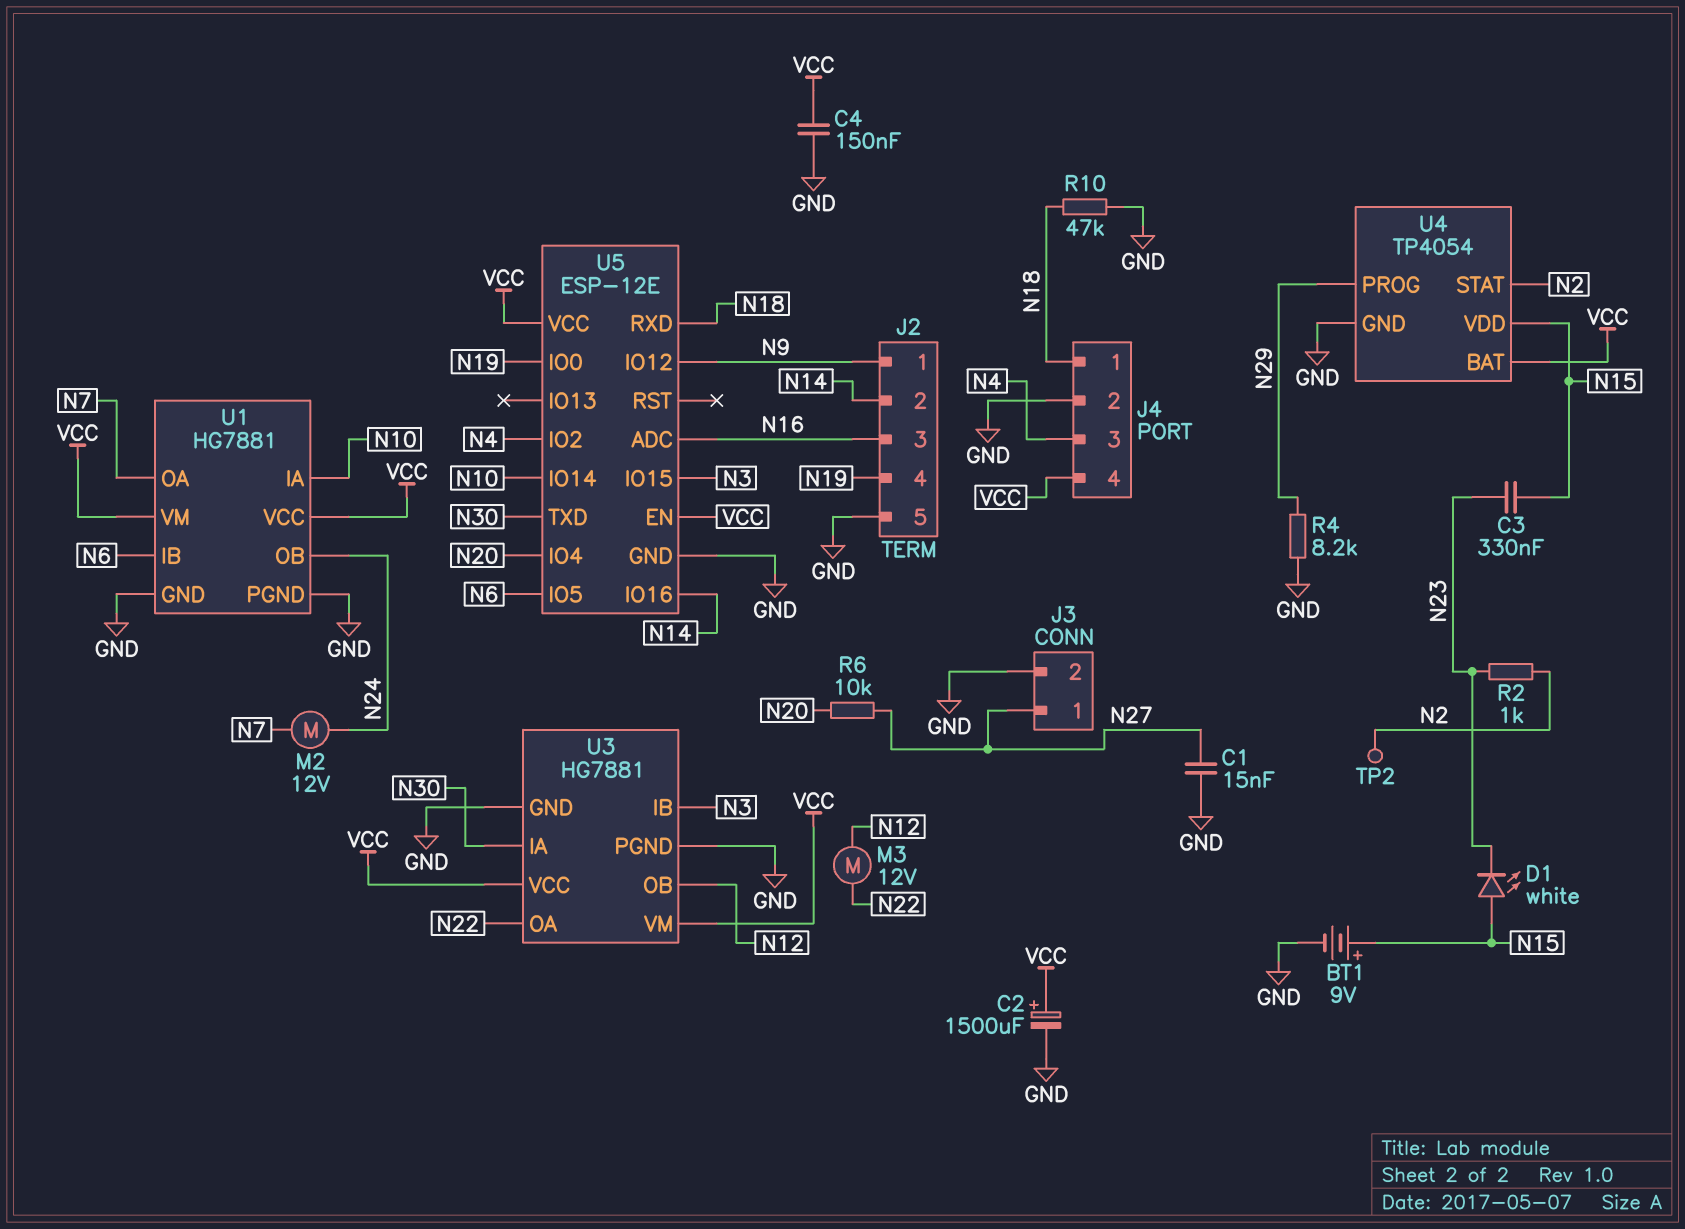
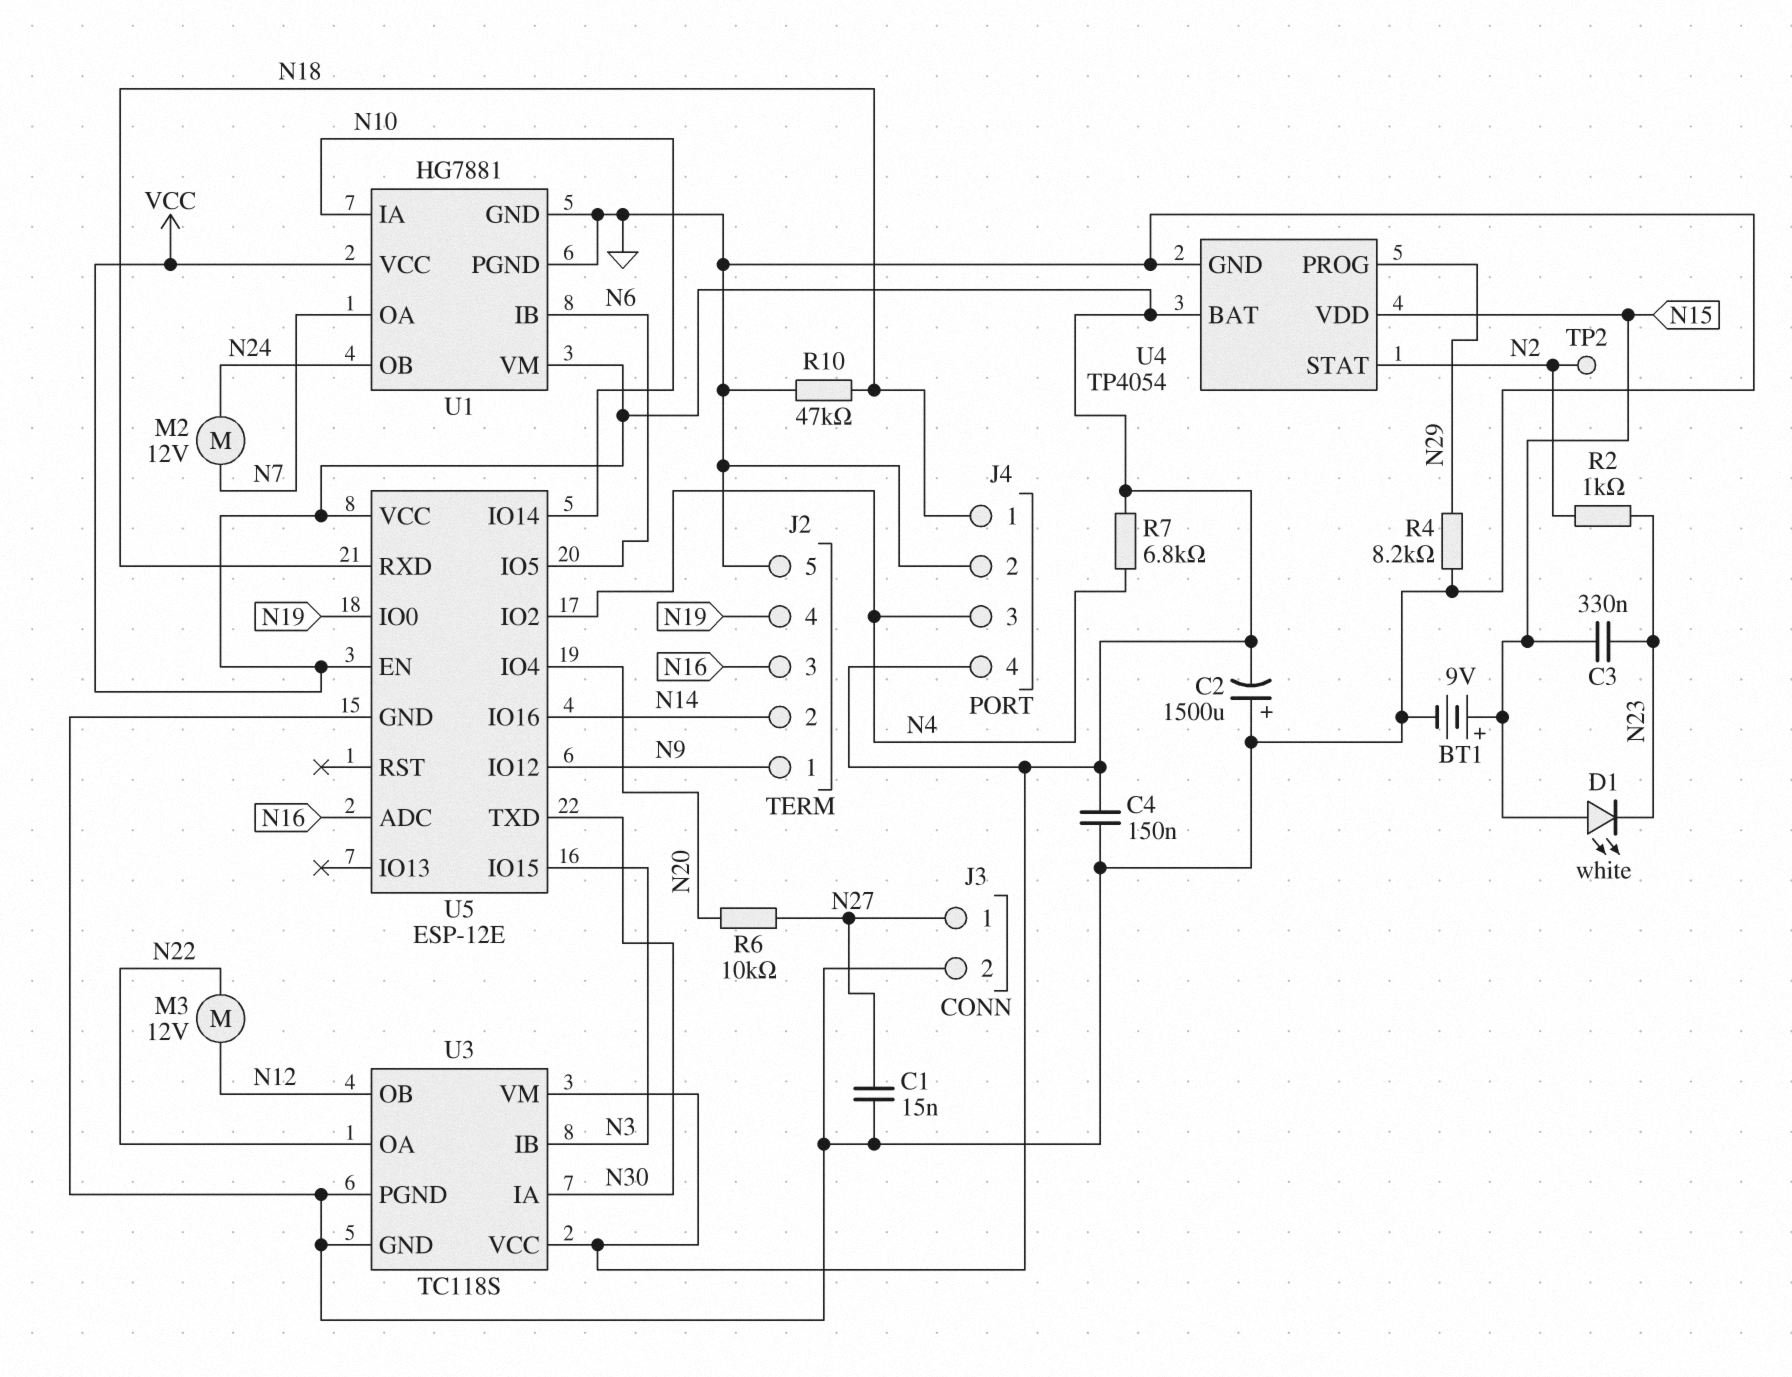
C2: 1500uF (plus VCC, minus GND) -> 1500uF (plus GND, minus VCC)
R7: none -> 6.8k (N4, VCC)
U3: HG7881 -> TC118S

